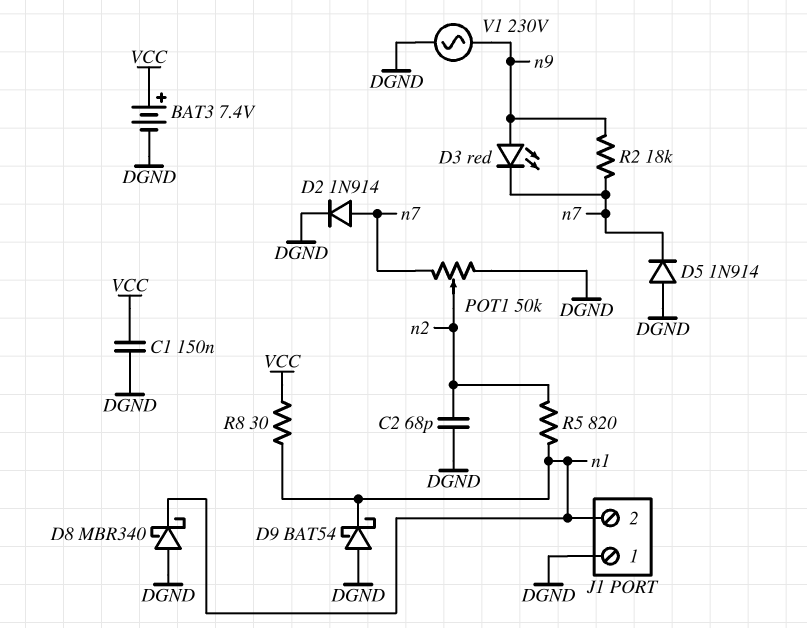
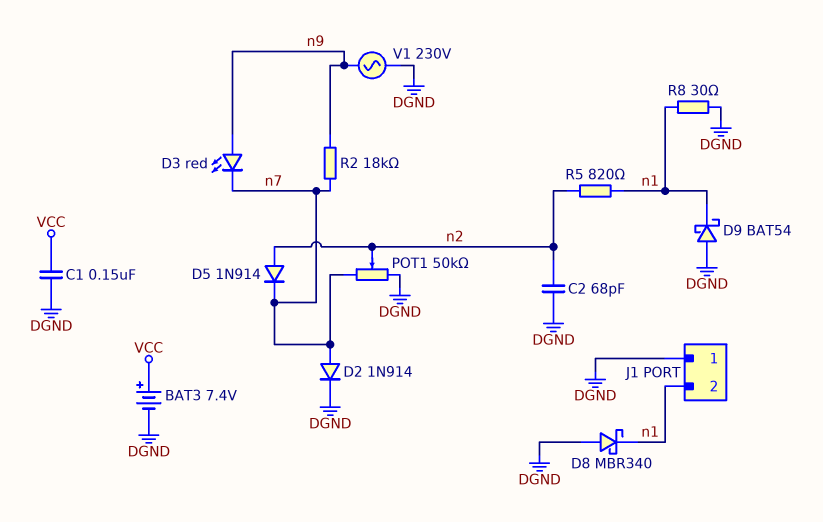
D5: diode 1N914 (A DGND, K n7) -> diode 1N914 (A n2, K n7)
R8: 30 (VCC, n1) -> 30 (DGND, n1)

